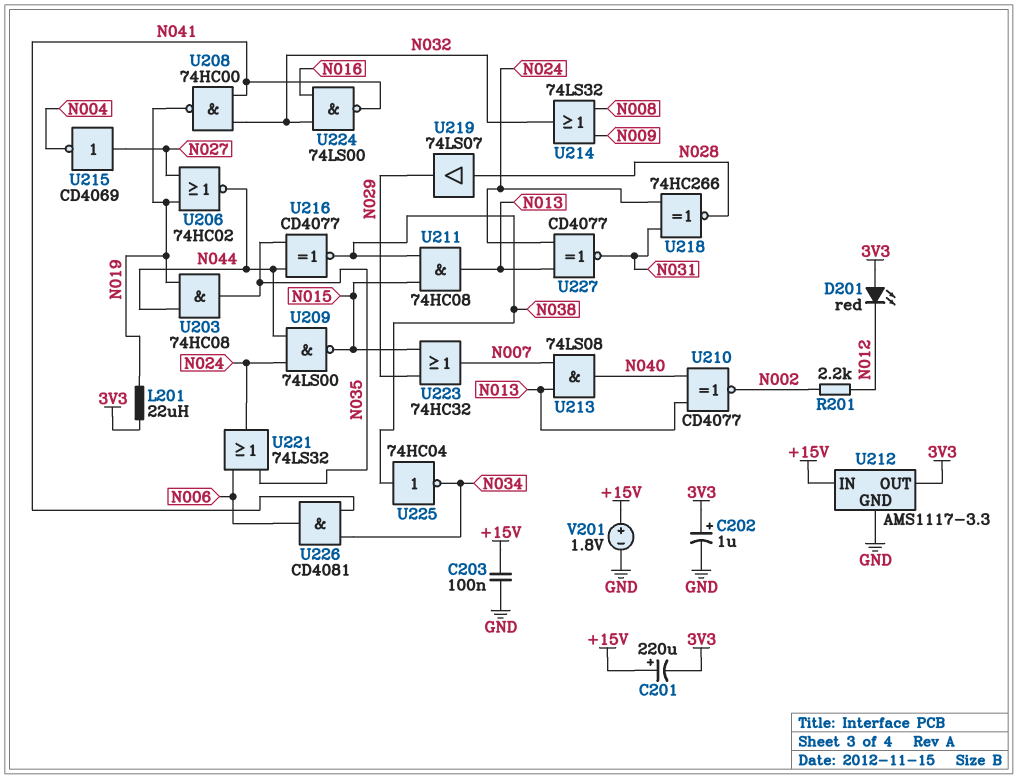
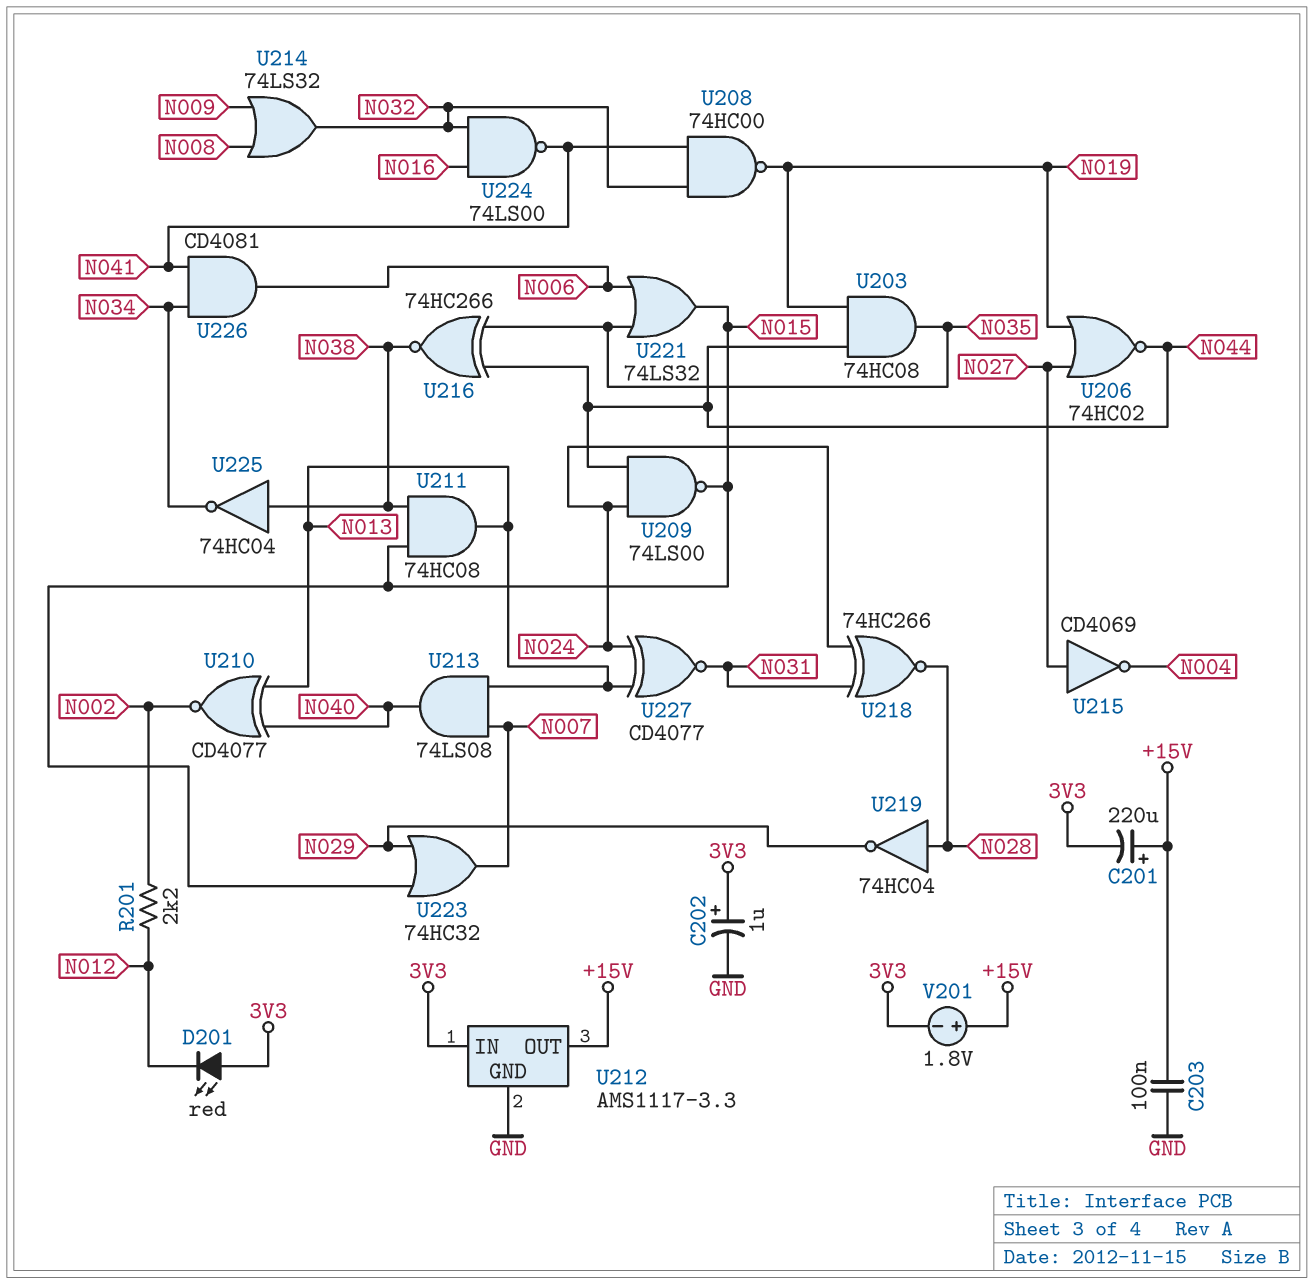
L201: 22uH (3V3, N019) -> none
U212 pin IN: +15V -> 3V3
U212 pin OUT: 3V3 -> +15V
U216: XNOR CD4077 (in N035, in N044, out N038) -> XNOR 74HC266 (in N035, in N044, out N038)
U219: buffer 74LS07 (in N028, out N029) -> NOT 74HC04 (in N028, out N029)
U221: OR 74LS32 (in N006, in N035, out N024) -> OR 74LS32 (in N006, in N035, out N015)
V201: 1.8V (plus +15V, minus GND) -> 1.8V (plus +15V, minus 3V3)

